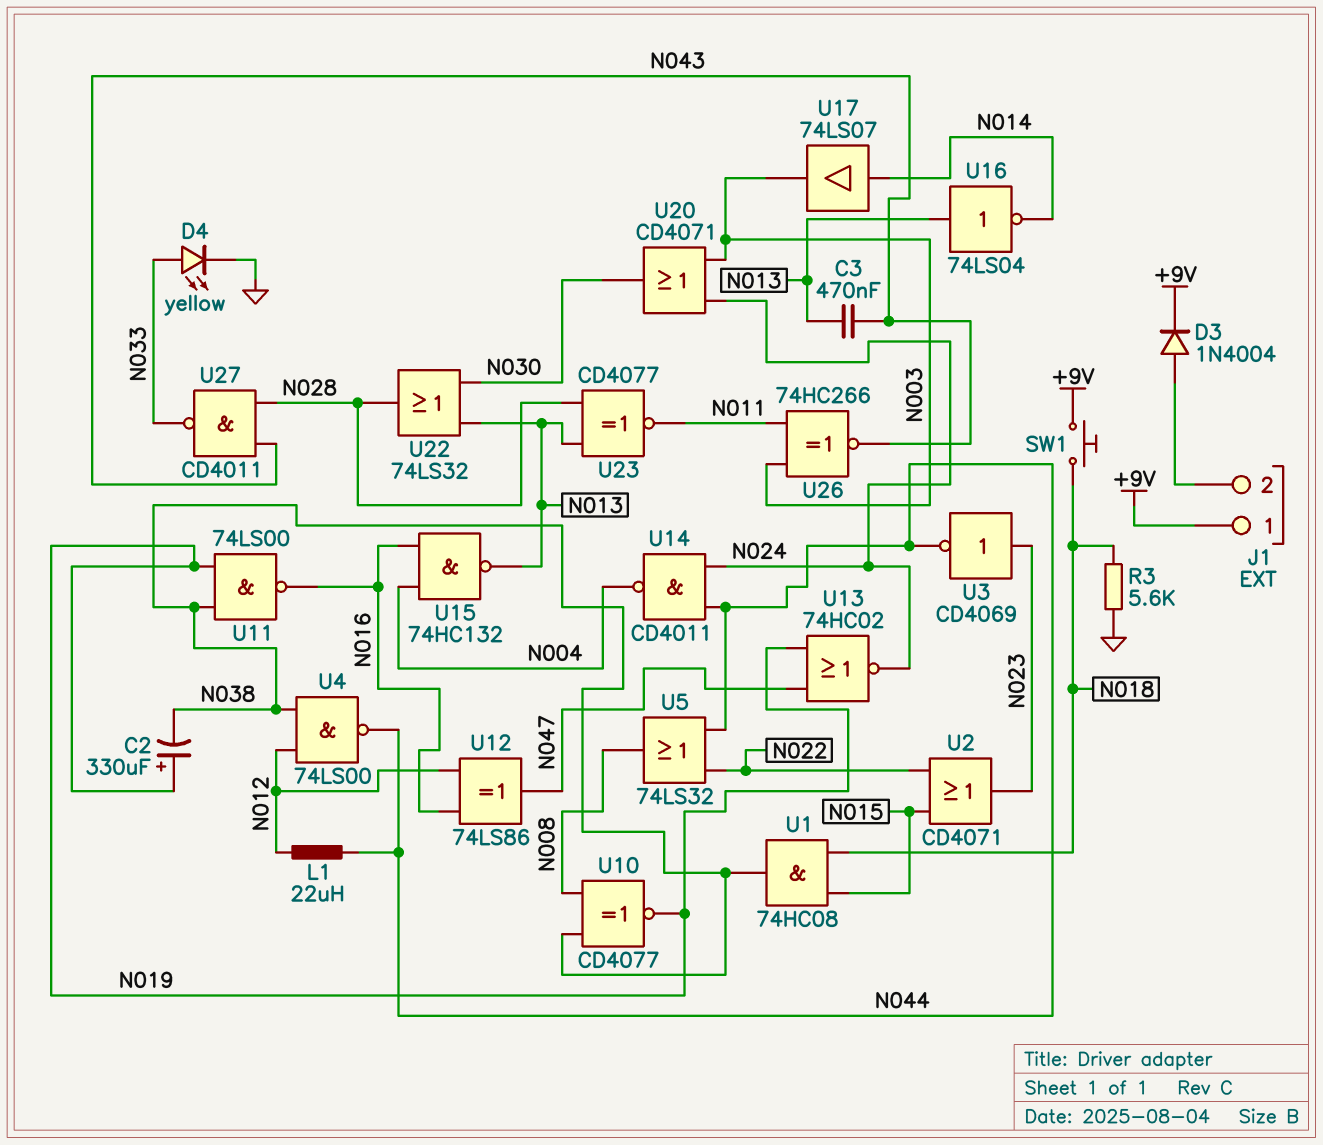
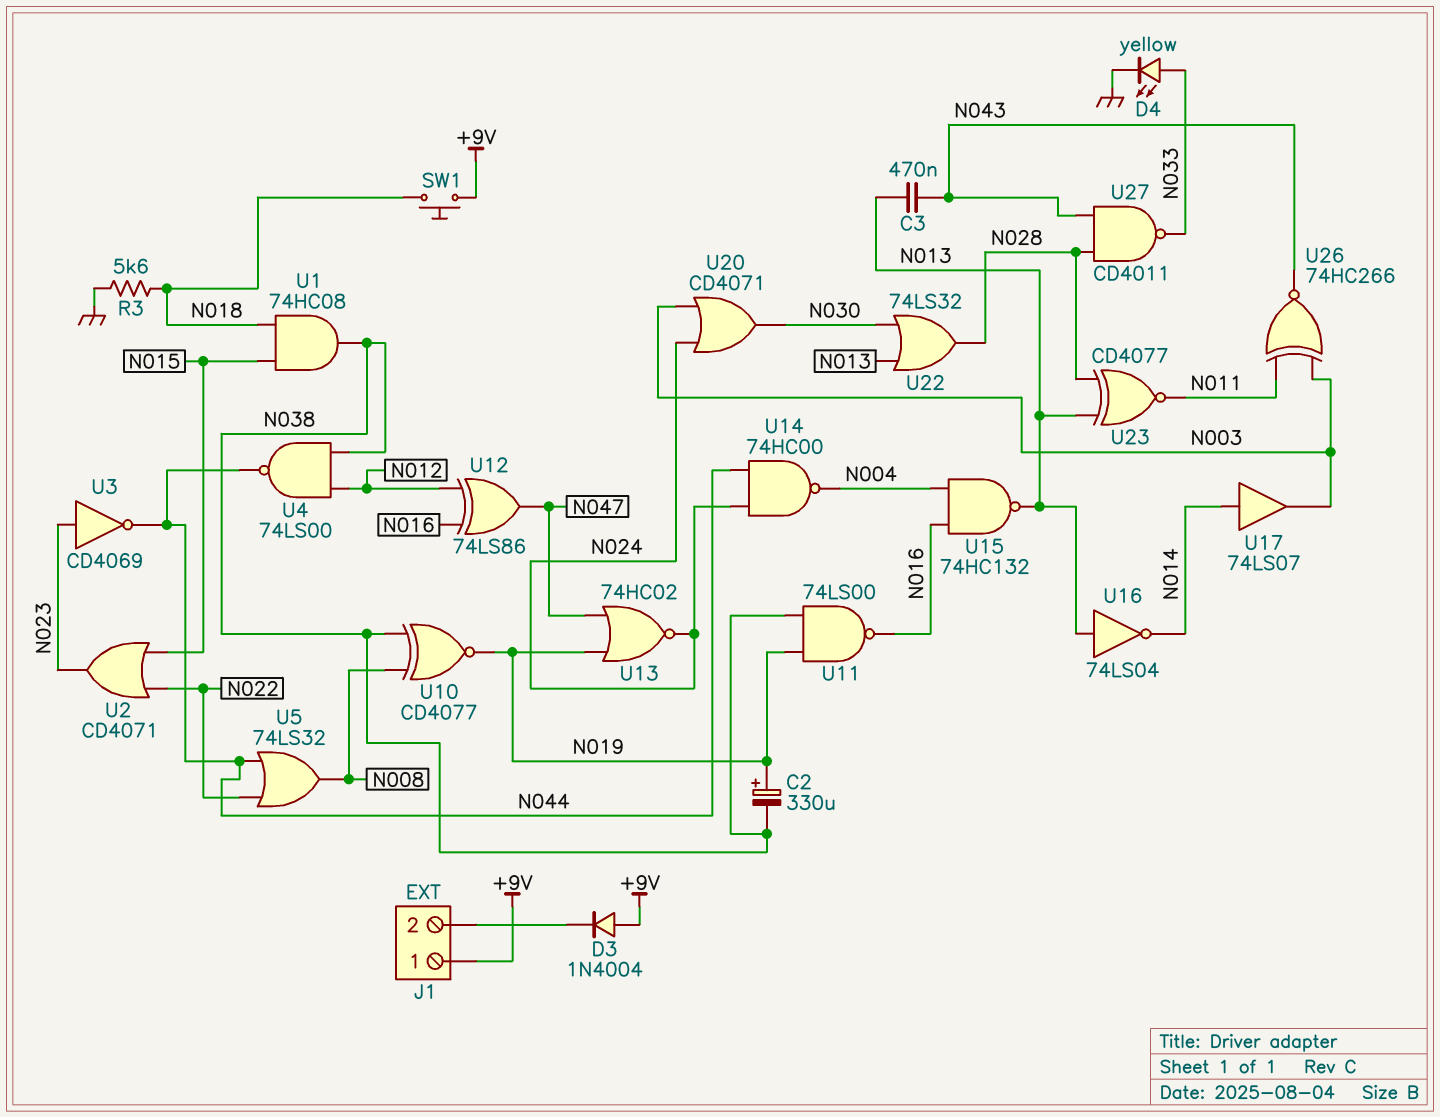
D3: diode 1N4004 (A J1/2, K +9V) -> diode 1N4004 (A +9V, K J1/2)
L1: 22uH (N012, N044) -> none
U14: NAND CD4011 (in N024, in N044, out N004) -> NAND 74HC00 (in N024, in N044, out N004)

